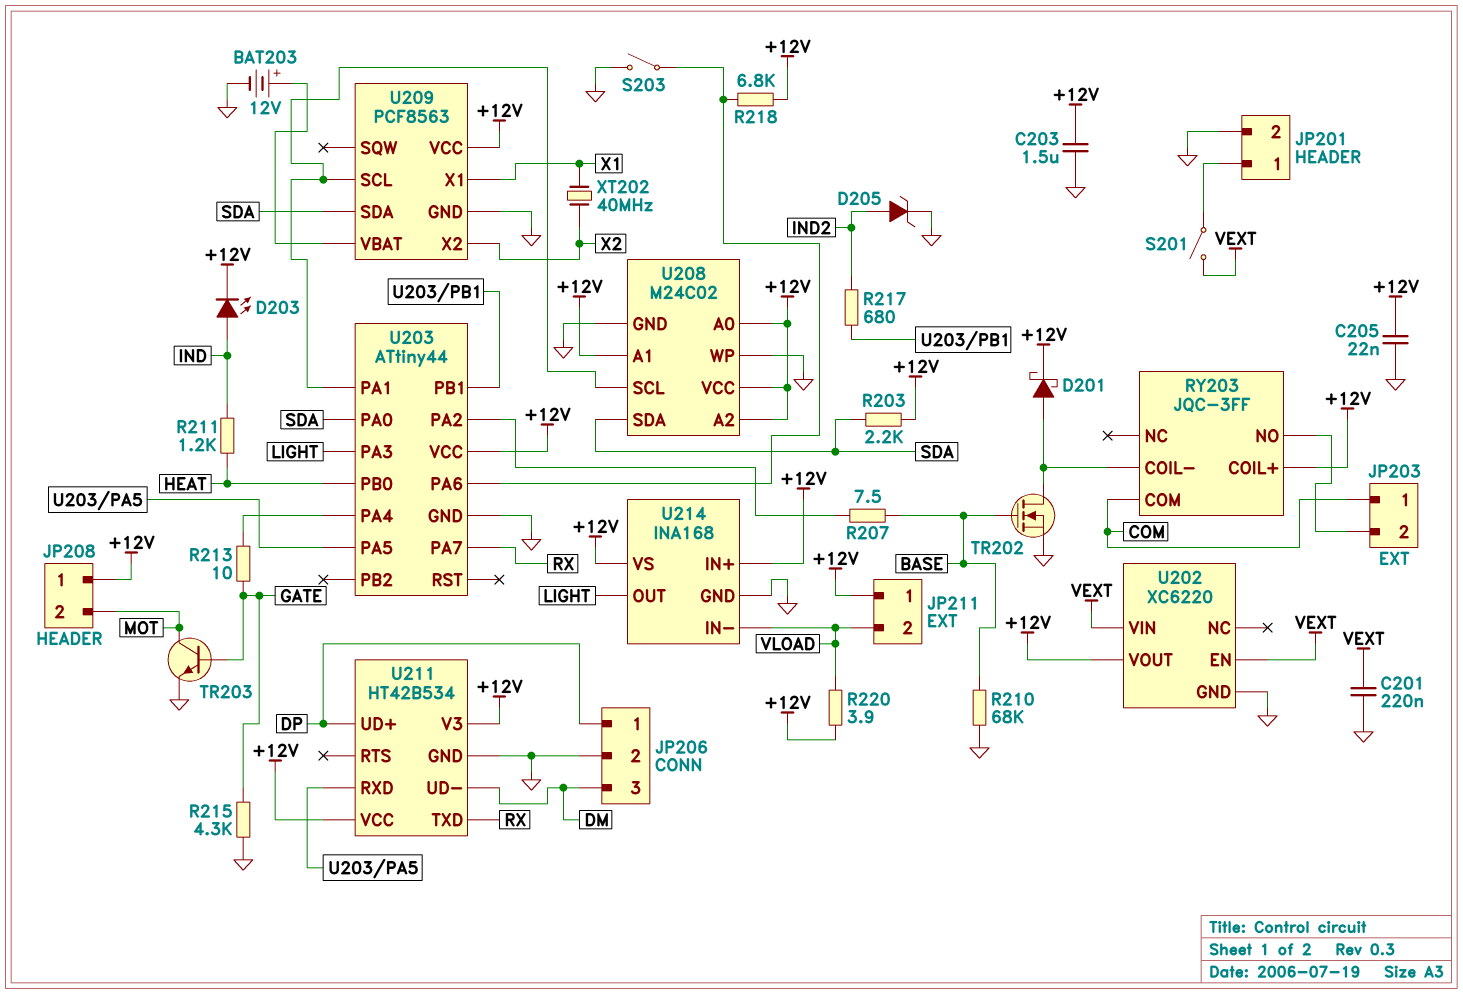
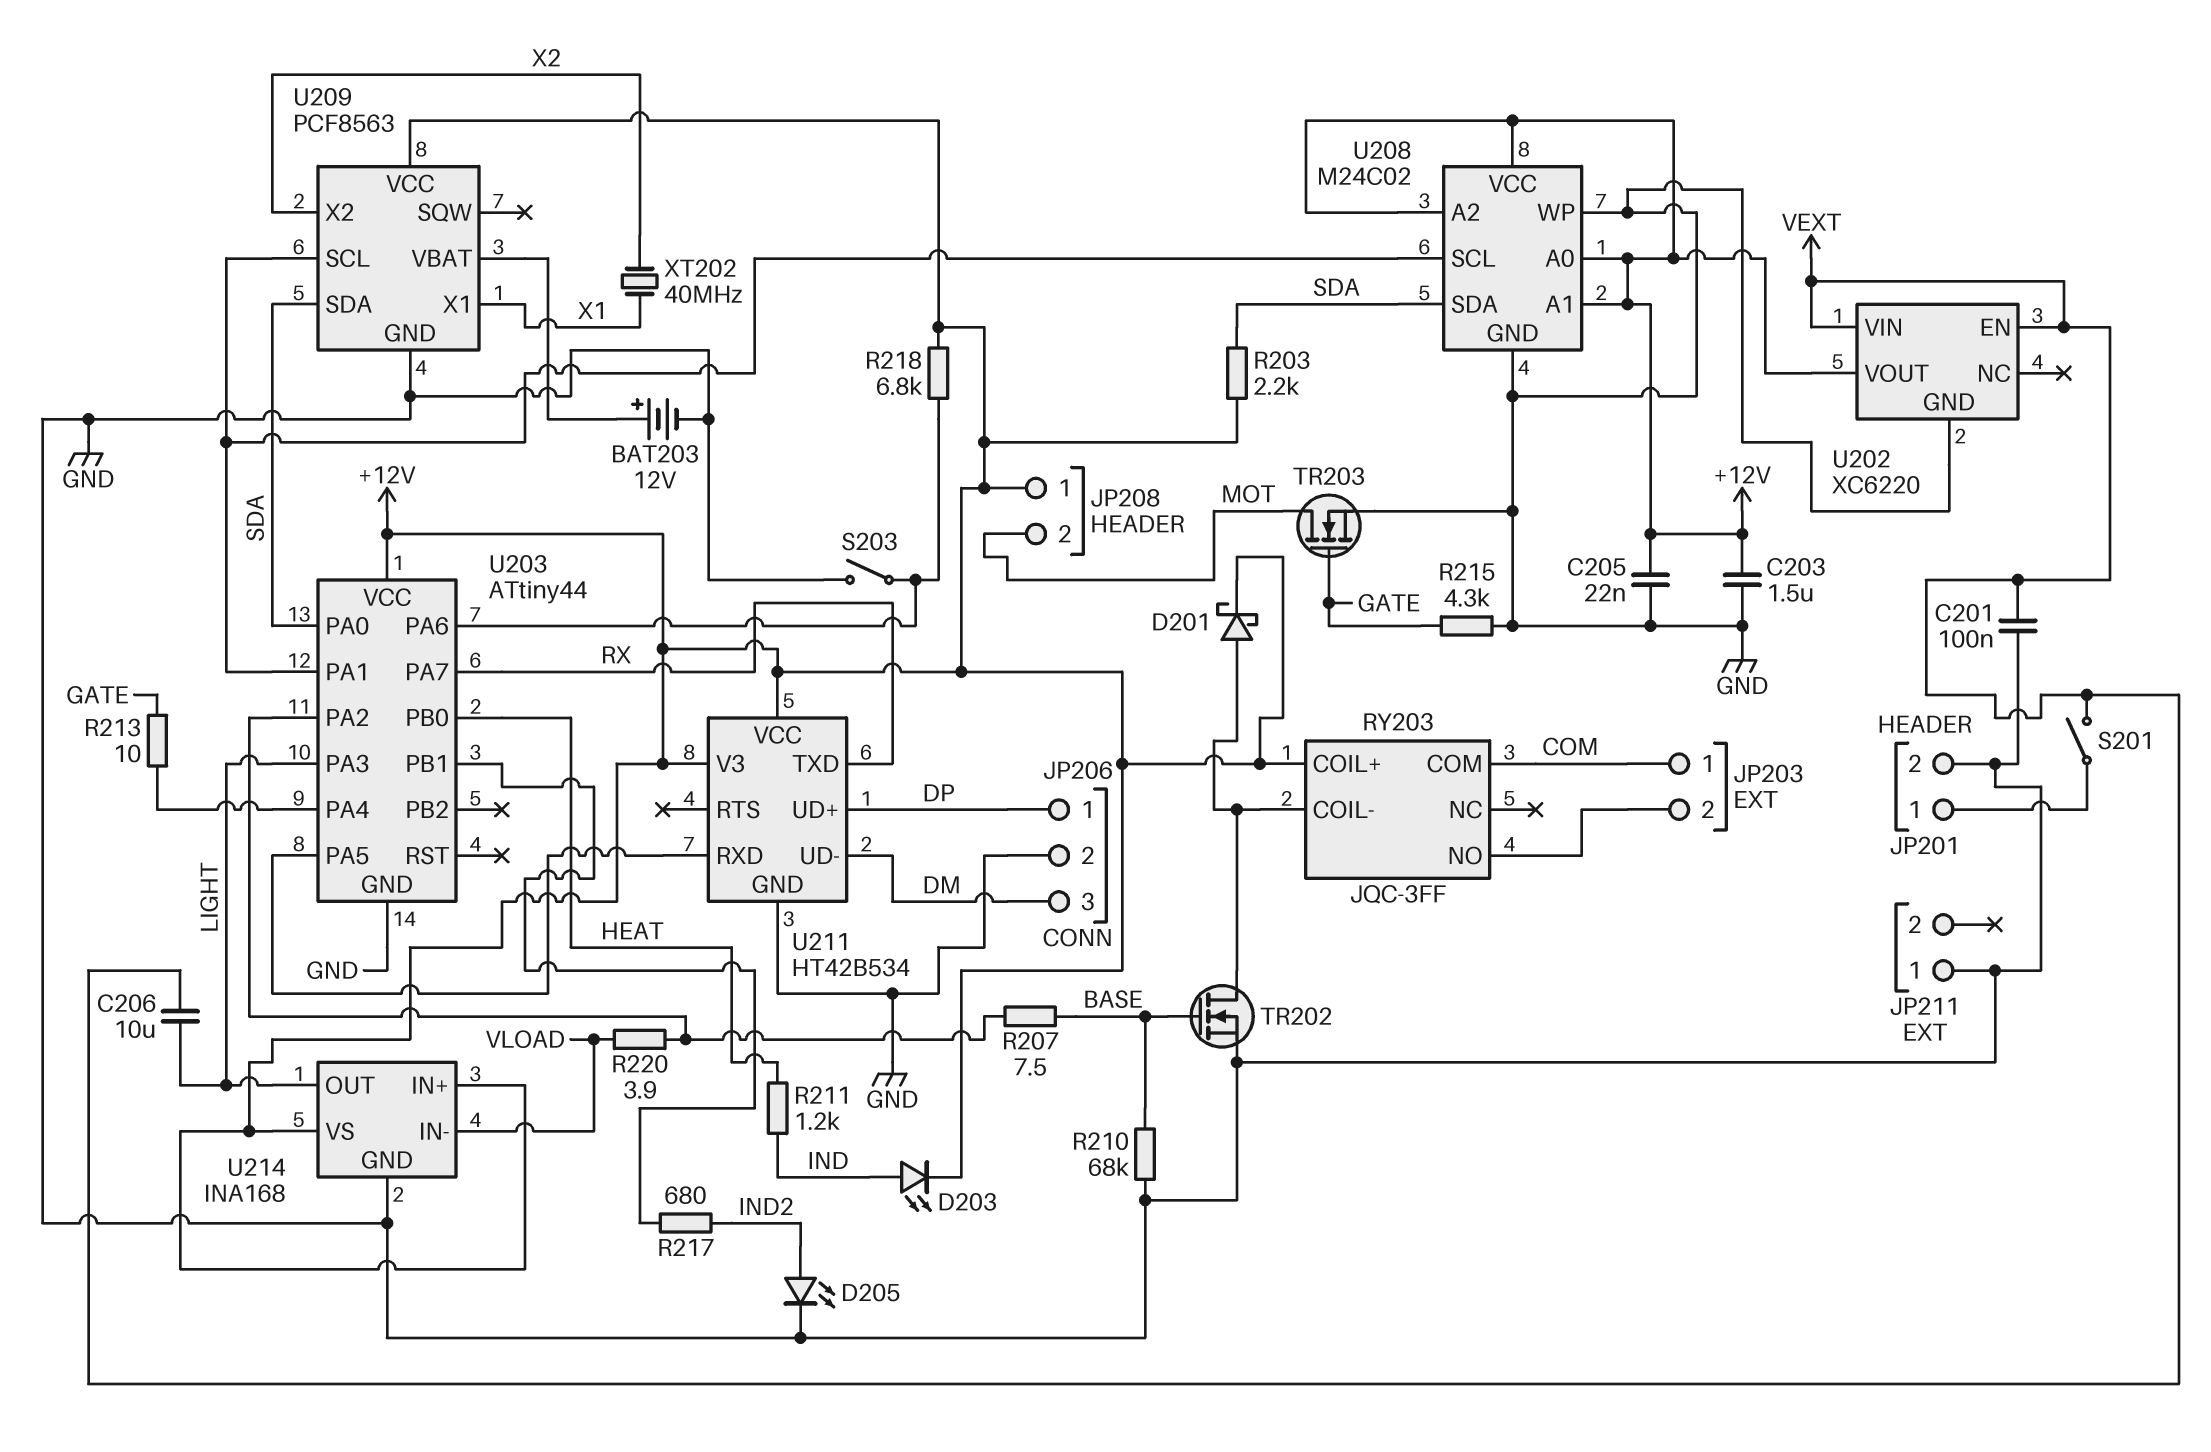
C201: 220nF (GND, VEXT) -> 100nF (GND, VEXT)
C206: none -> 10uF (LIGHT, VEXT)
D205: zener (A IND2, K GND) -> LED (A IND2, K GND)
JP211 pin 1: +12V -> GND
JP211 pin 2: VLOAD -> none
R220: 3.9 (+12V, VLOAD) -> 3.9 (U203/PA2, VLOAD)
TR203: NPN (B GATE, C MOT, E GND) -> NMOS (G GATE, D MOT, S GND)

